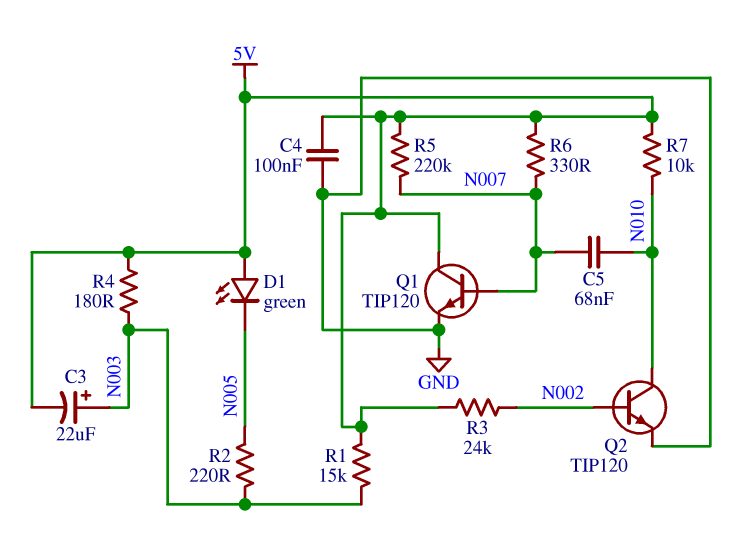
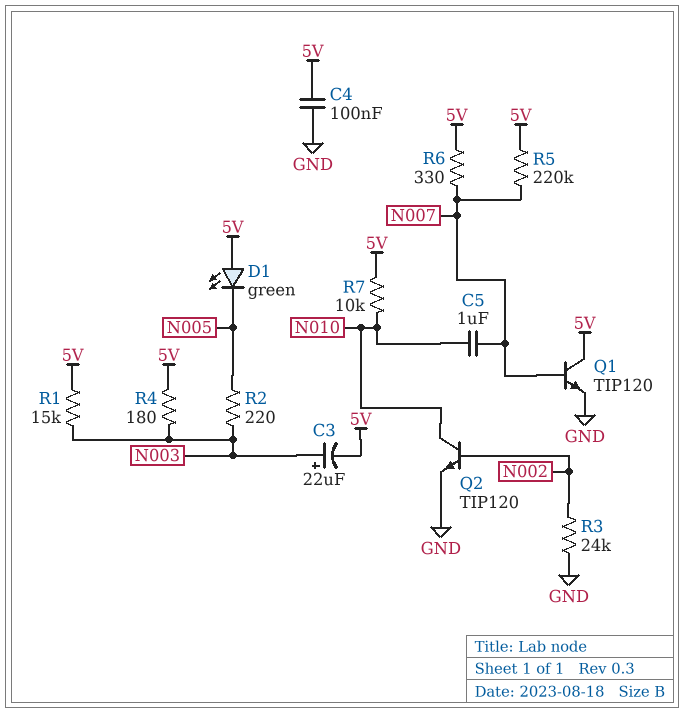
C5: 68nF (N007, N010) -> 1uF (N007, N010)
R3: 24k (5V, N002) -> 24k (GND, N002)

